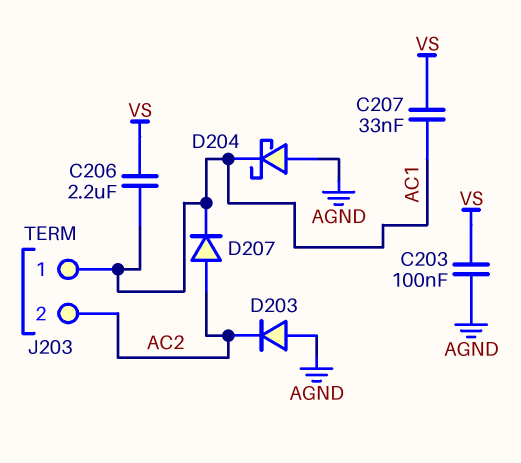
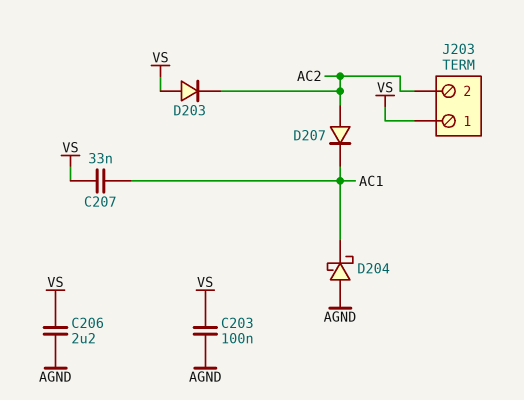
C206: 2.2uF (AC1, VS) -> 2.2uF (AGND, VS)
D203: diode (A AGND, K AC2) -> diode (A VS, K AC2)
J203 pin 1: AC1 -> VS

